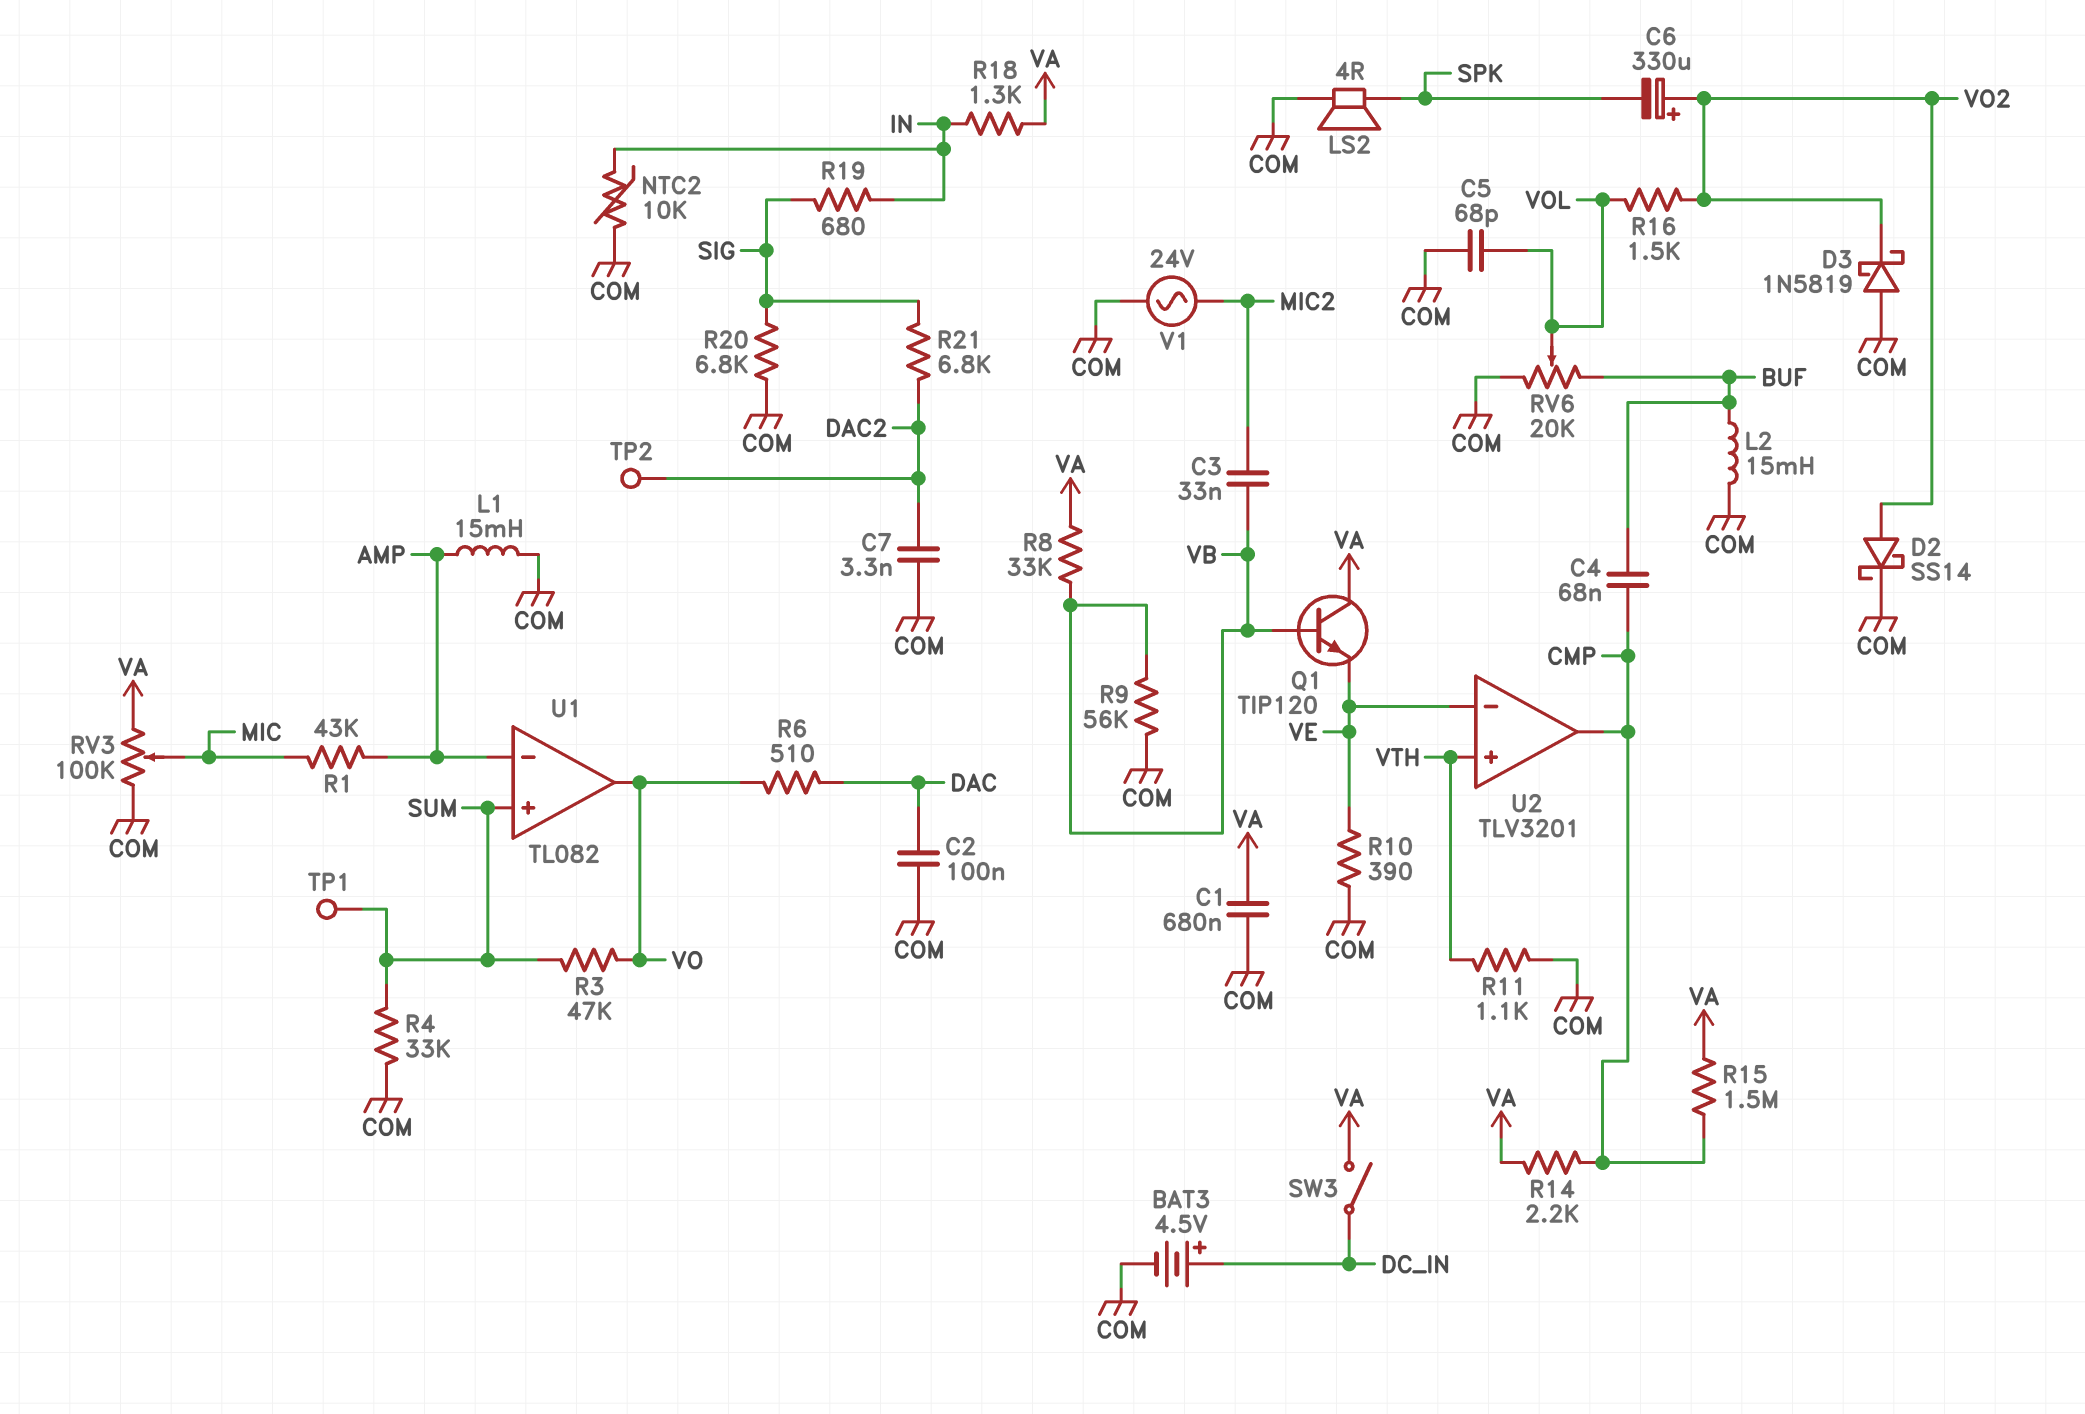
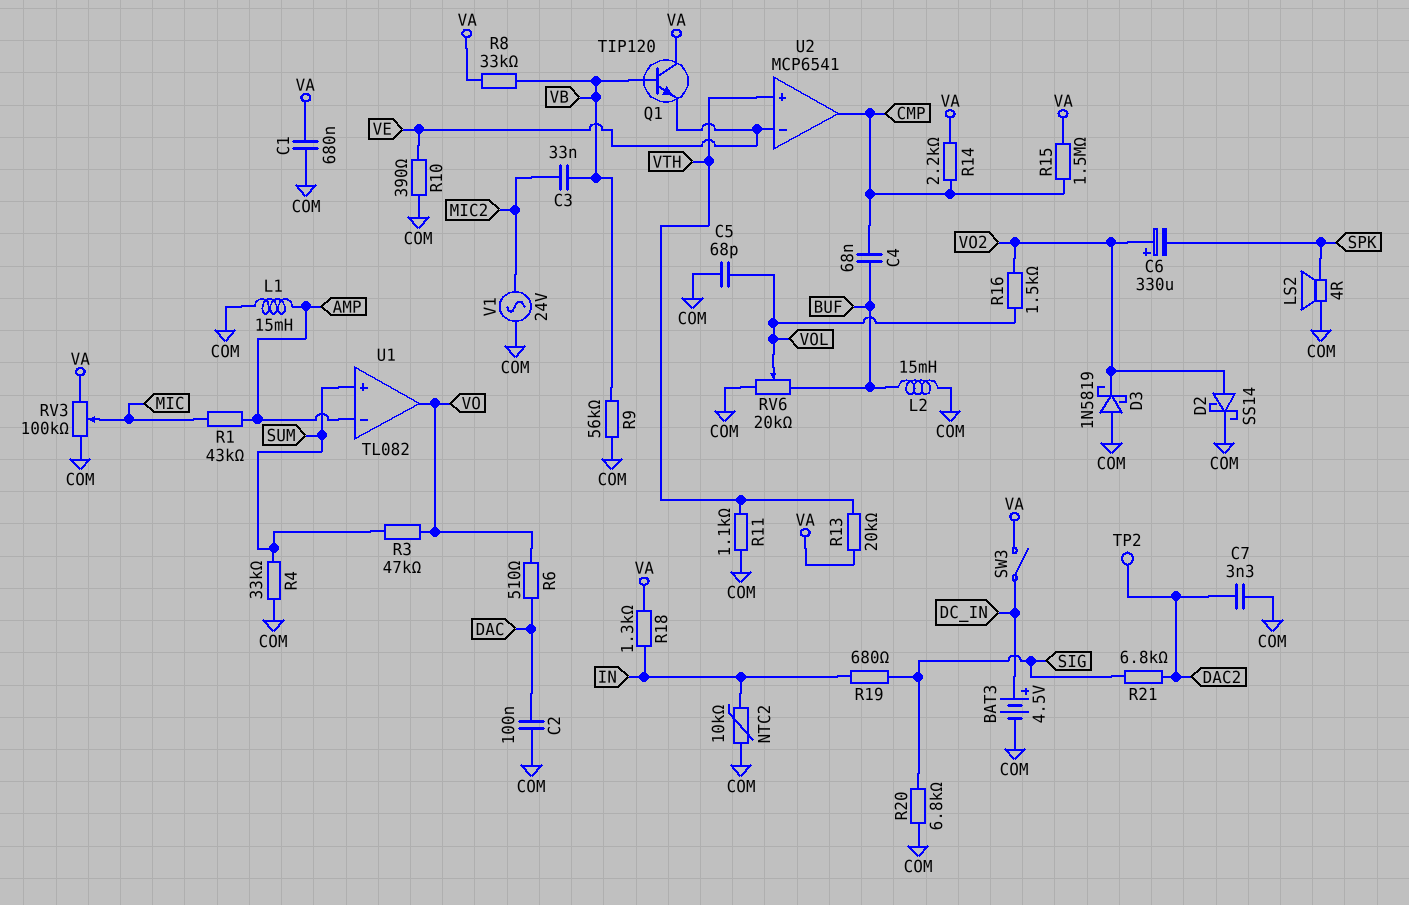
R13: none -> 20k (VA, VTH)
TP1: test point (SUM) -> none
U2: TLV3201 -> MCP6541

